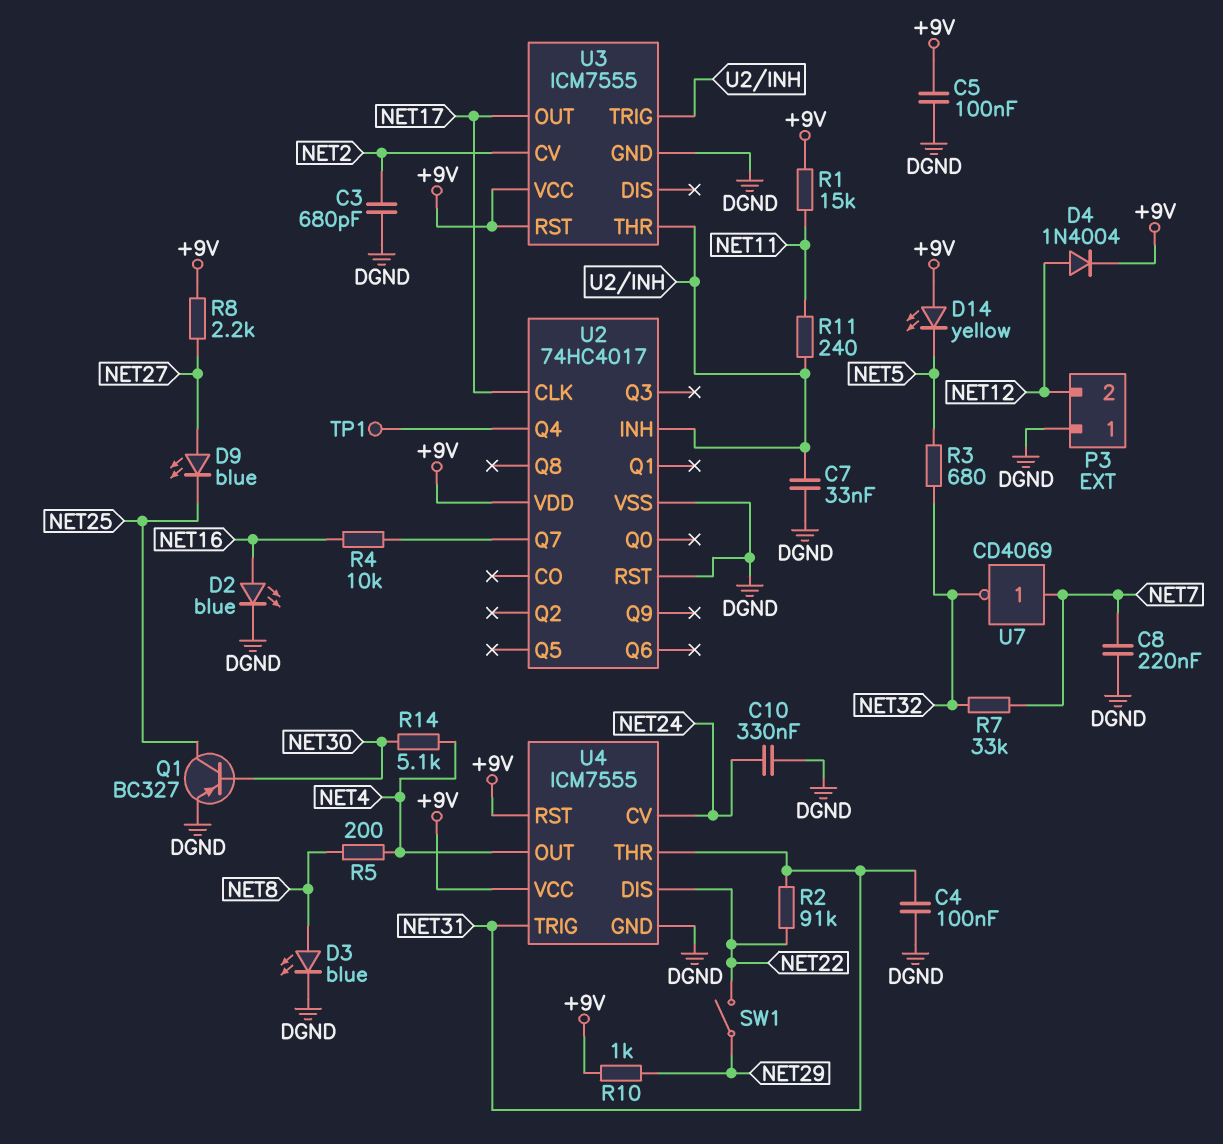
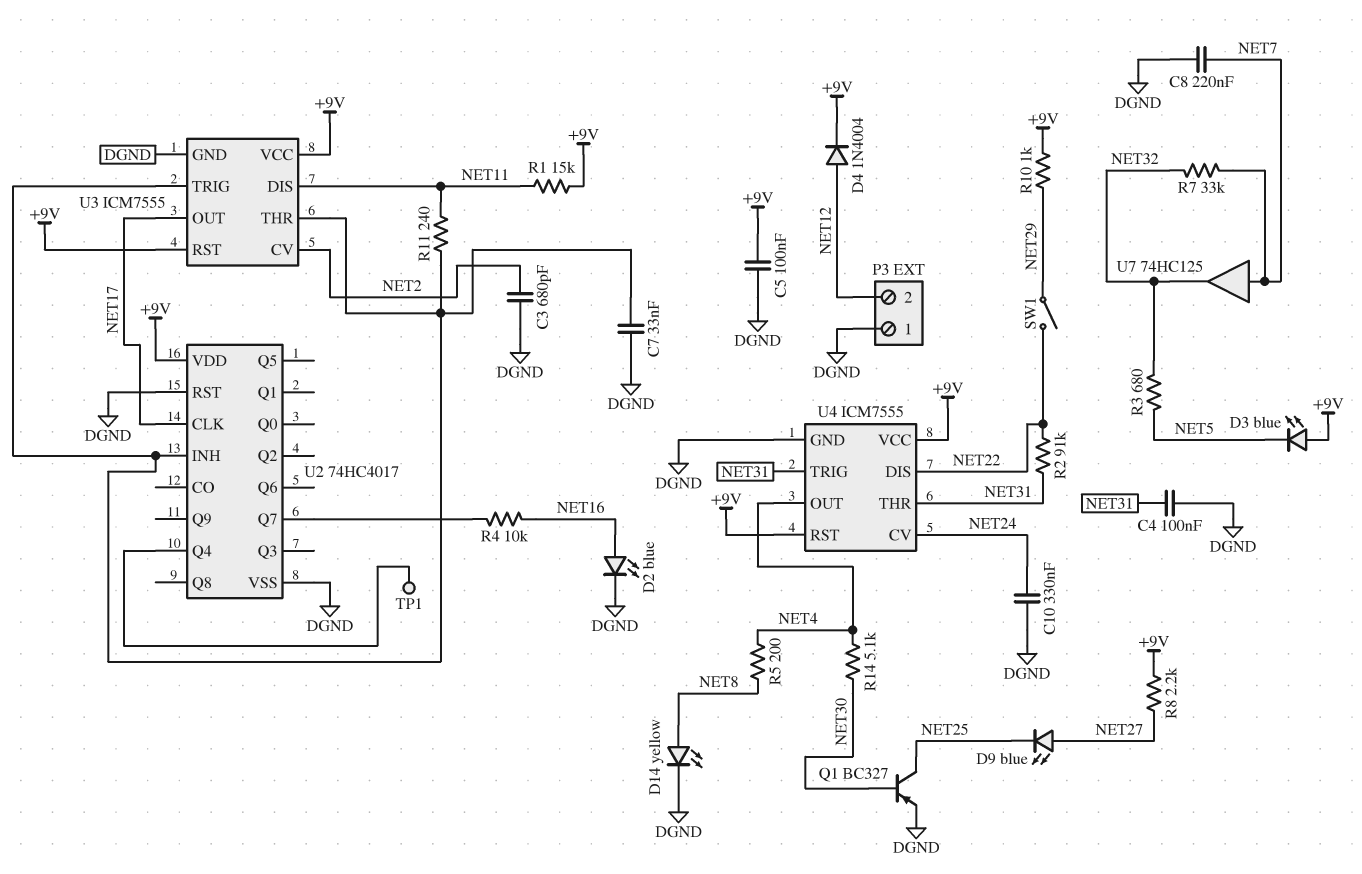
D3: LED blue (A NET8, K DGND) -> LED blue (A +9V, K NET5)
D14: LED yellow (A +9V, K NET5) -> LED yellow (A NET8, K DGND)
U3 pin DIS: none -> NET11
U7: NOT CD4069 (in NET7, out NET32) -> buffer 74HC125 (in NET7, out NET32)

